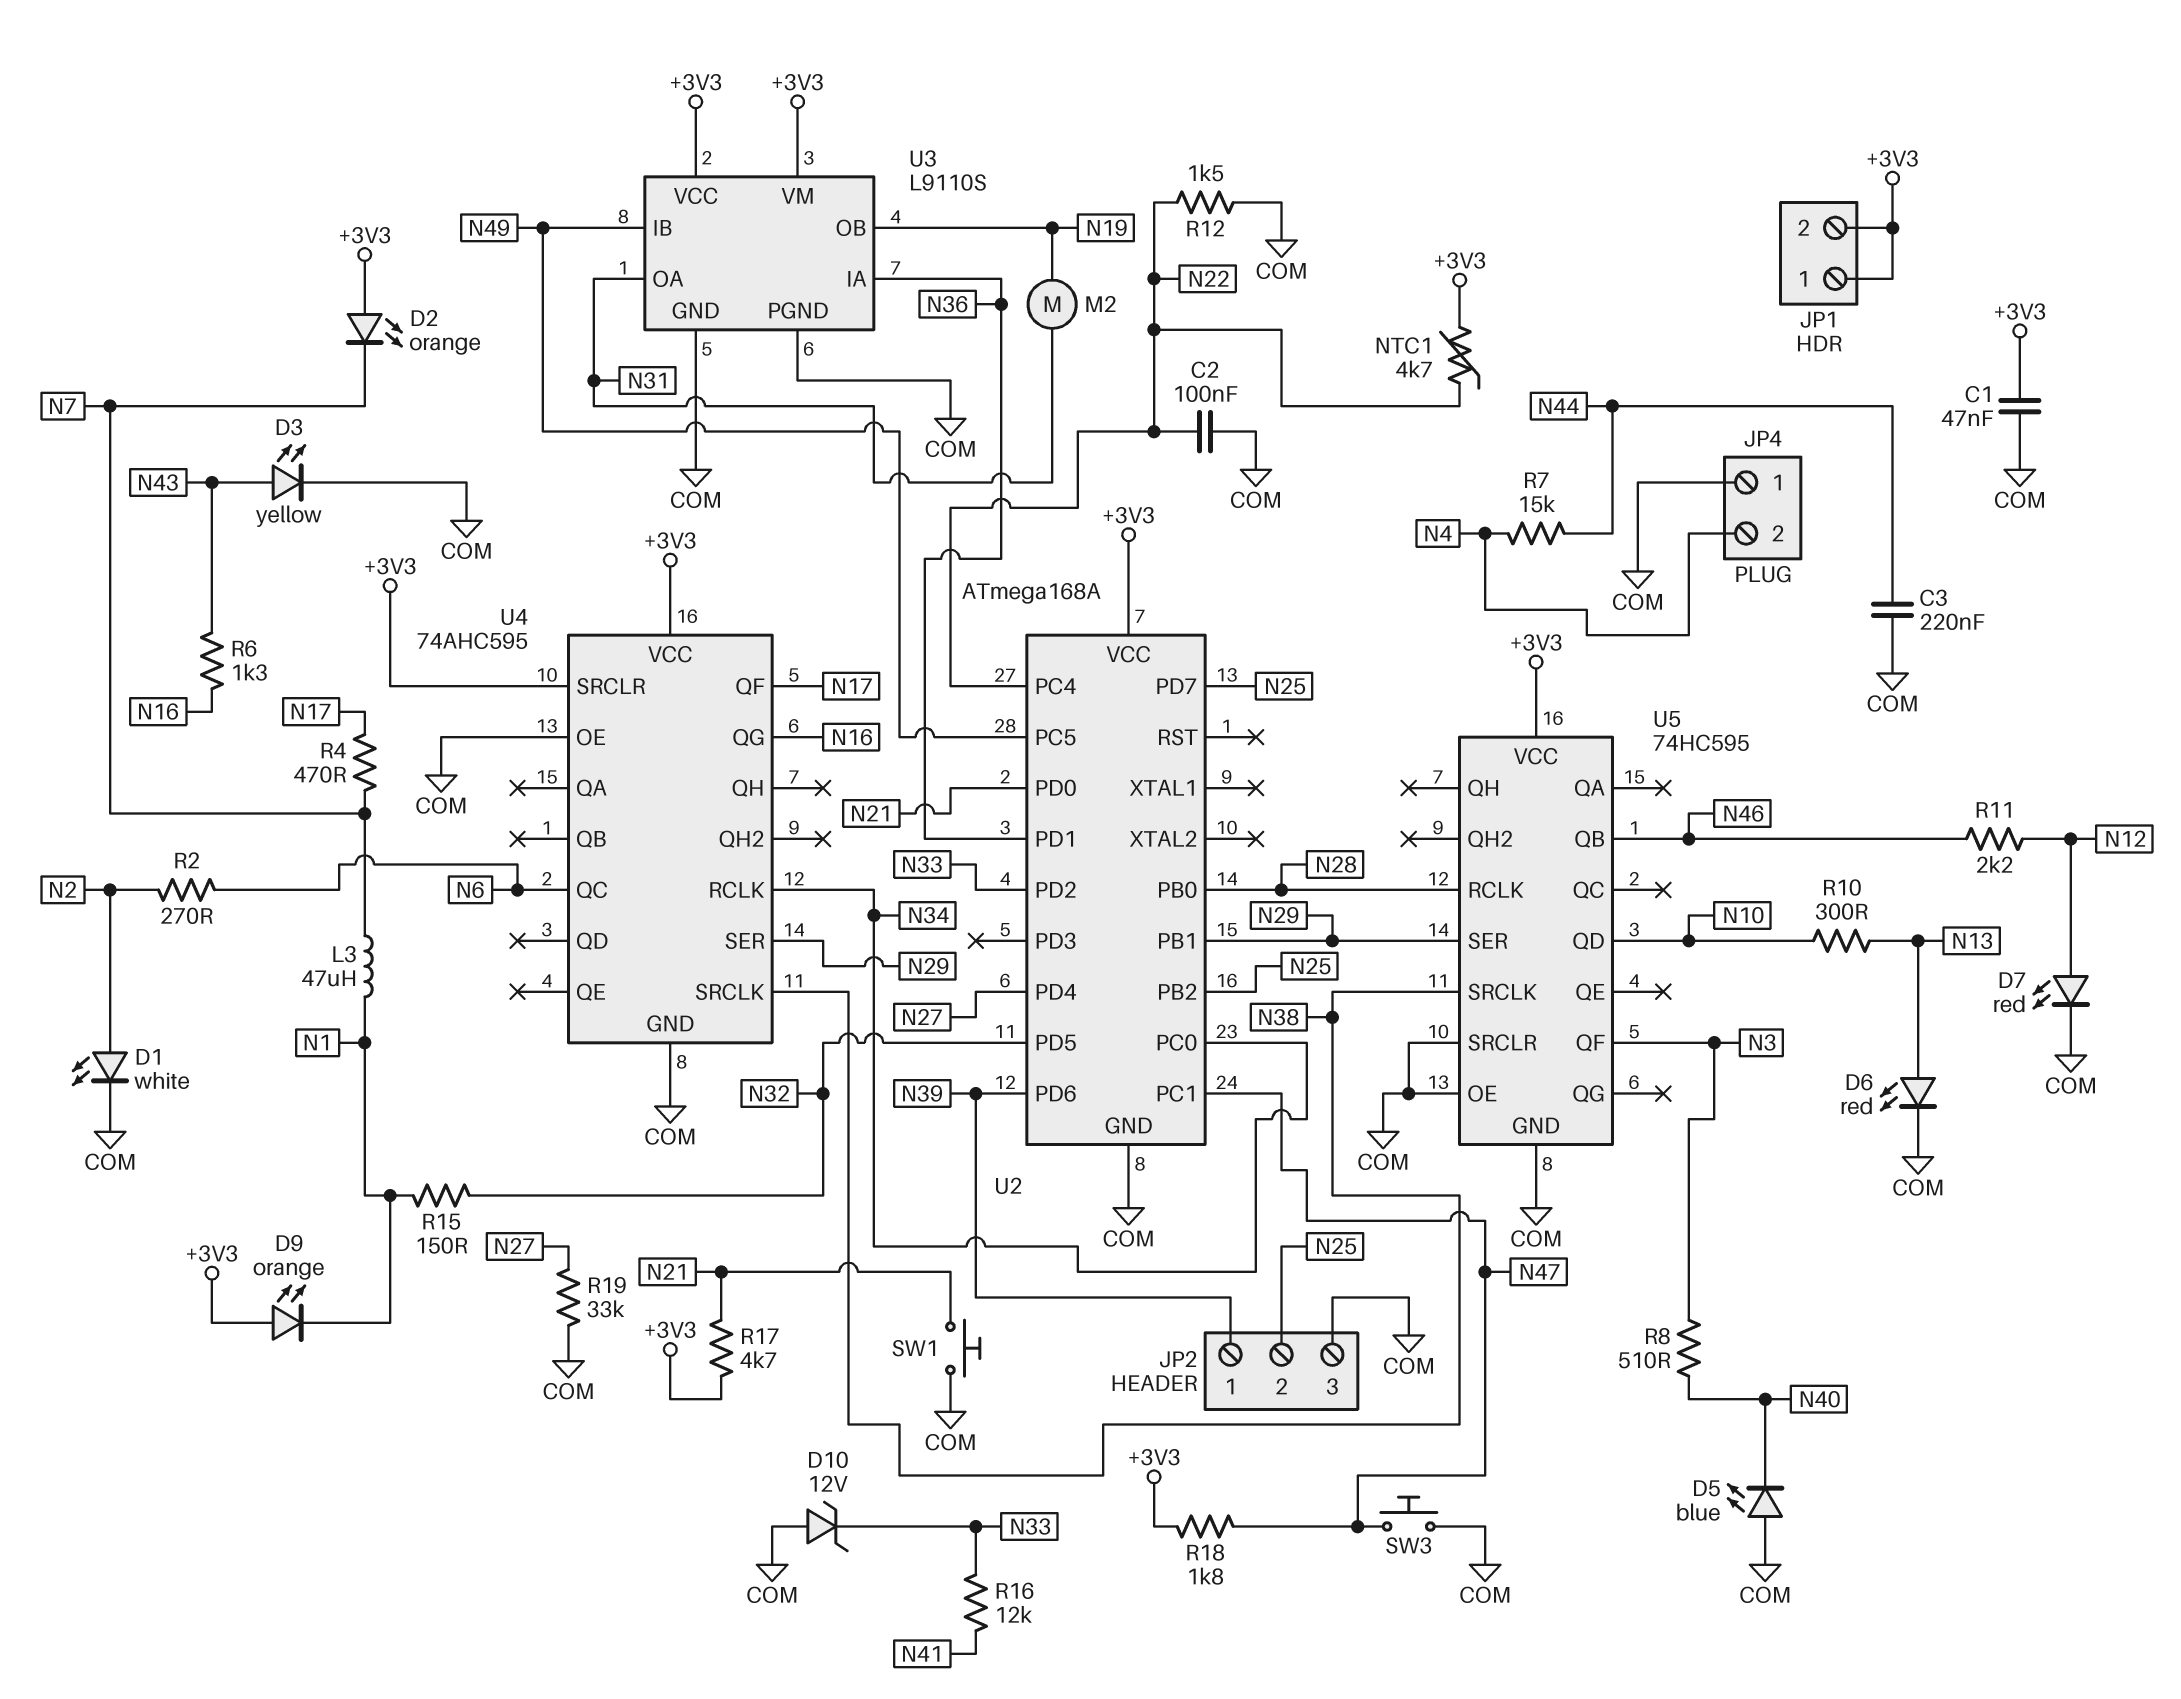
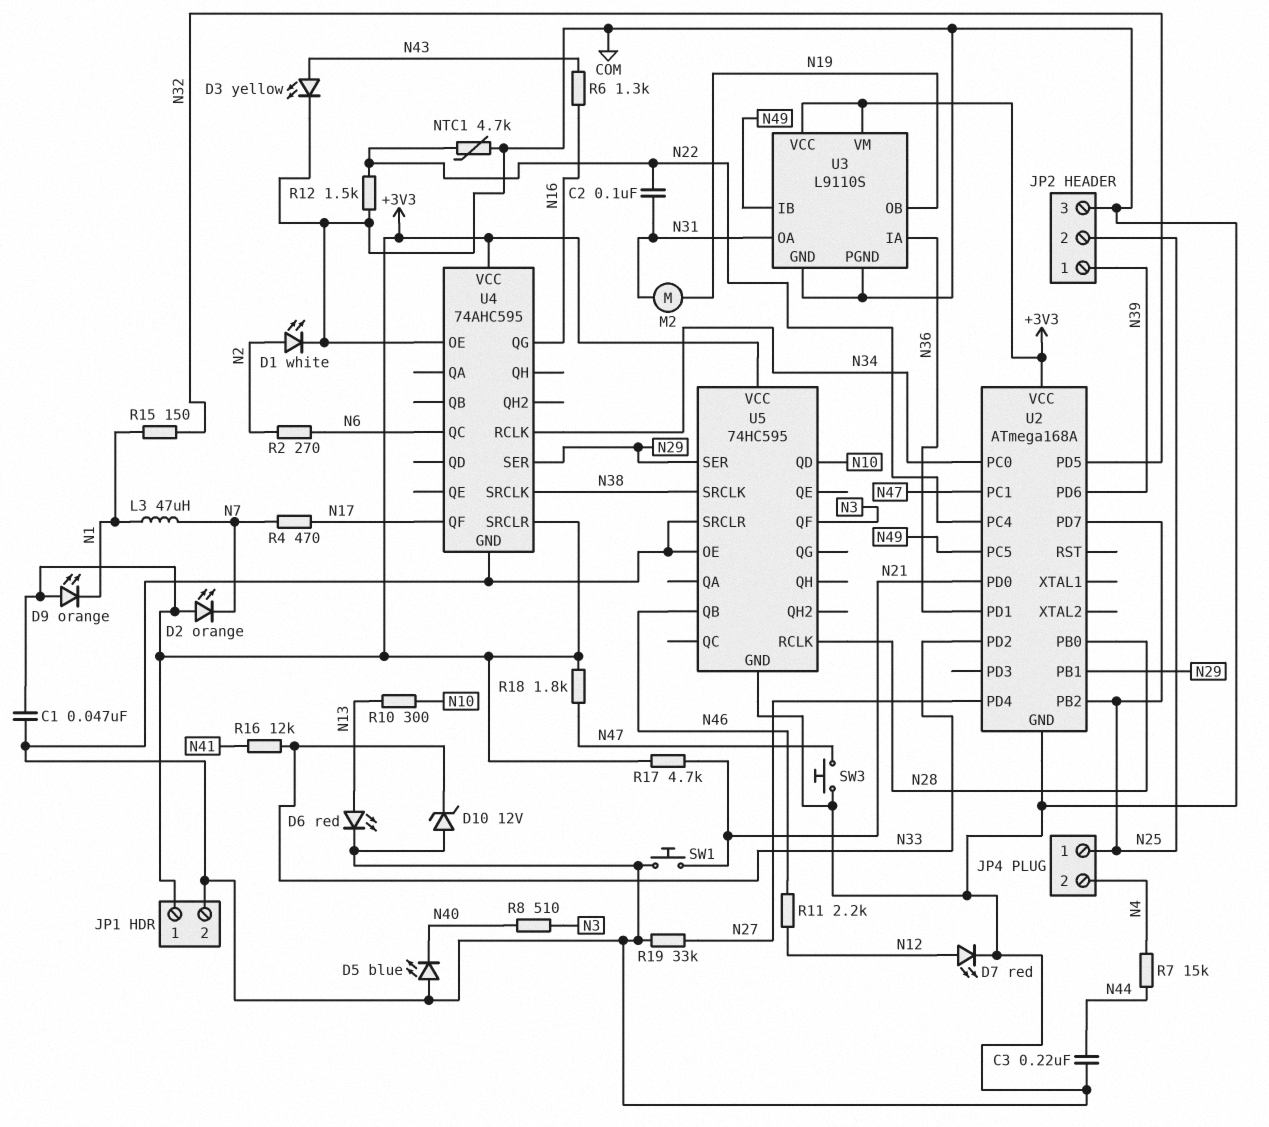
C2: 100nF (COM, N22) -> 100nF (N22, N31)
JP1 pin 2: +3V3 -> COM
JP4 pin 1: COM -> N25
NTC1: 4.7k (+3V3, N22) -> 4.7k (COM, N22)

